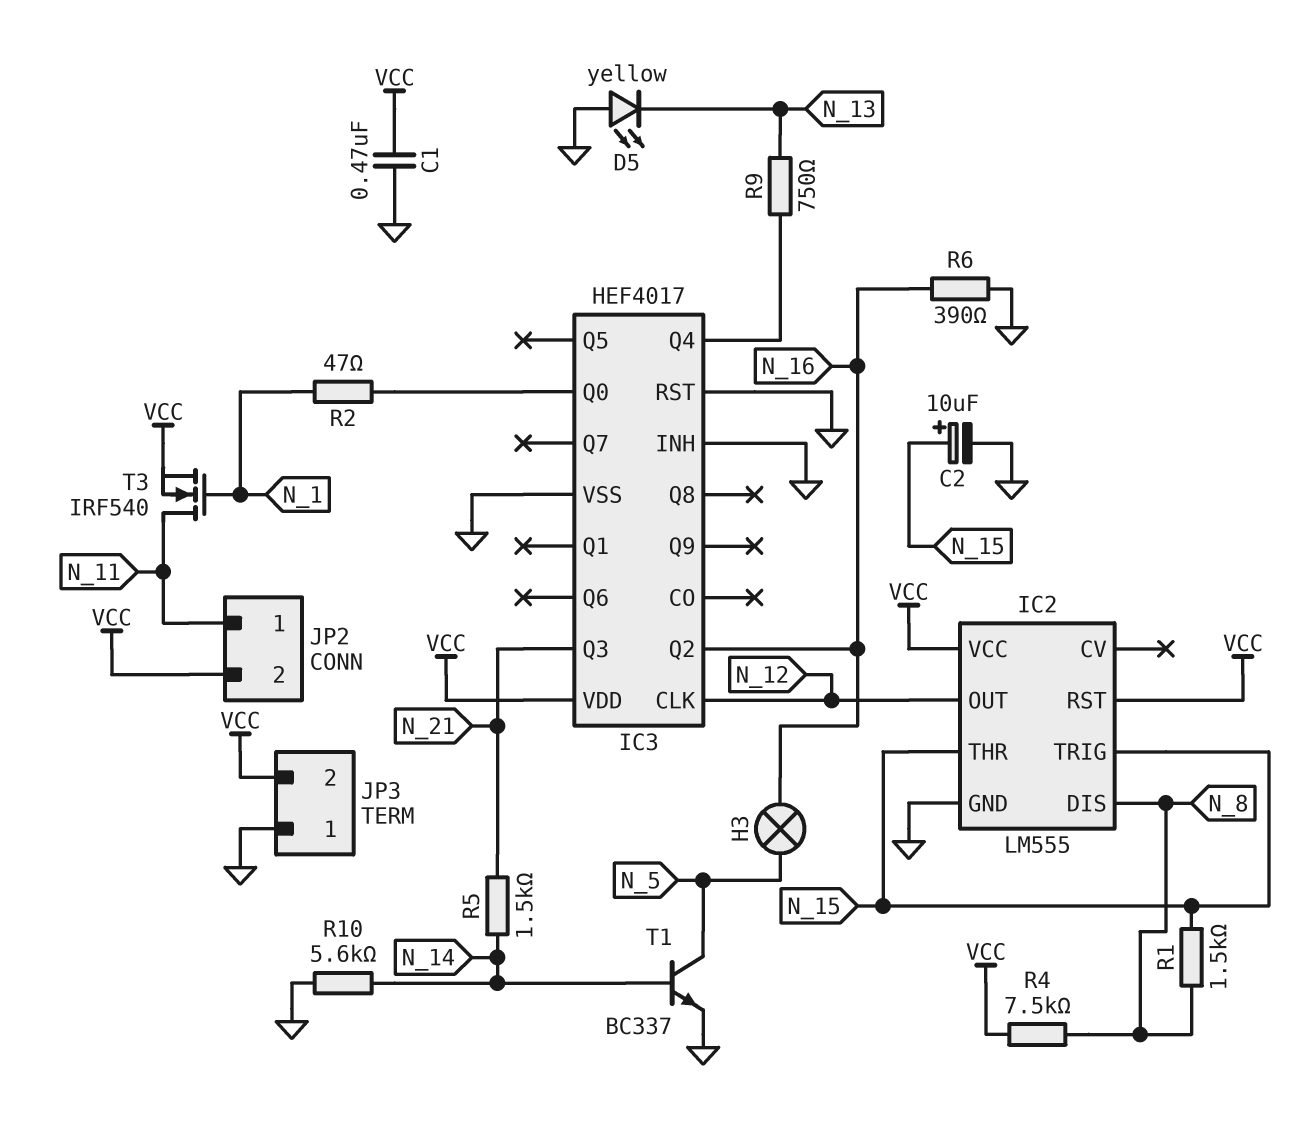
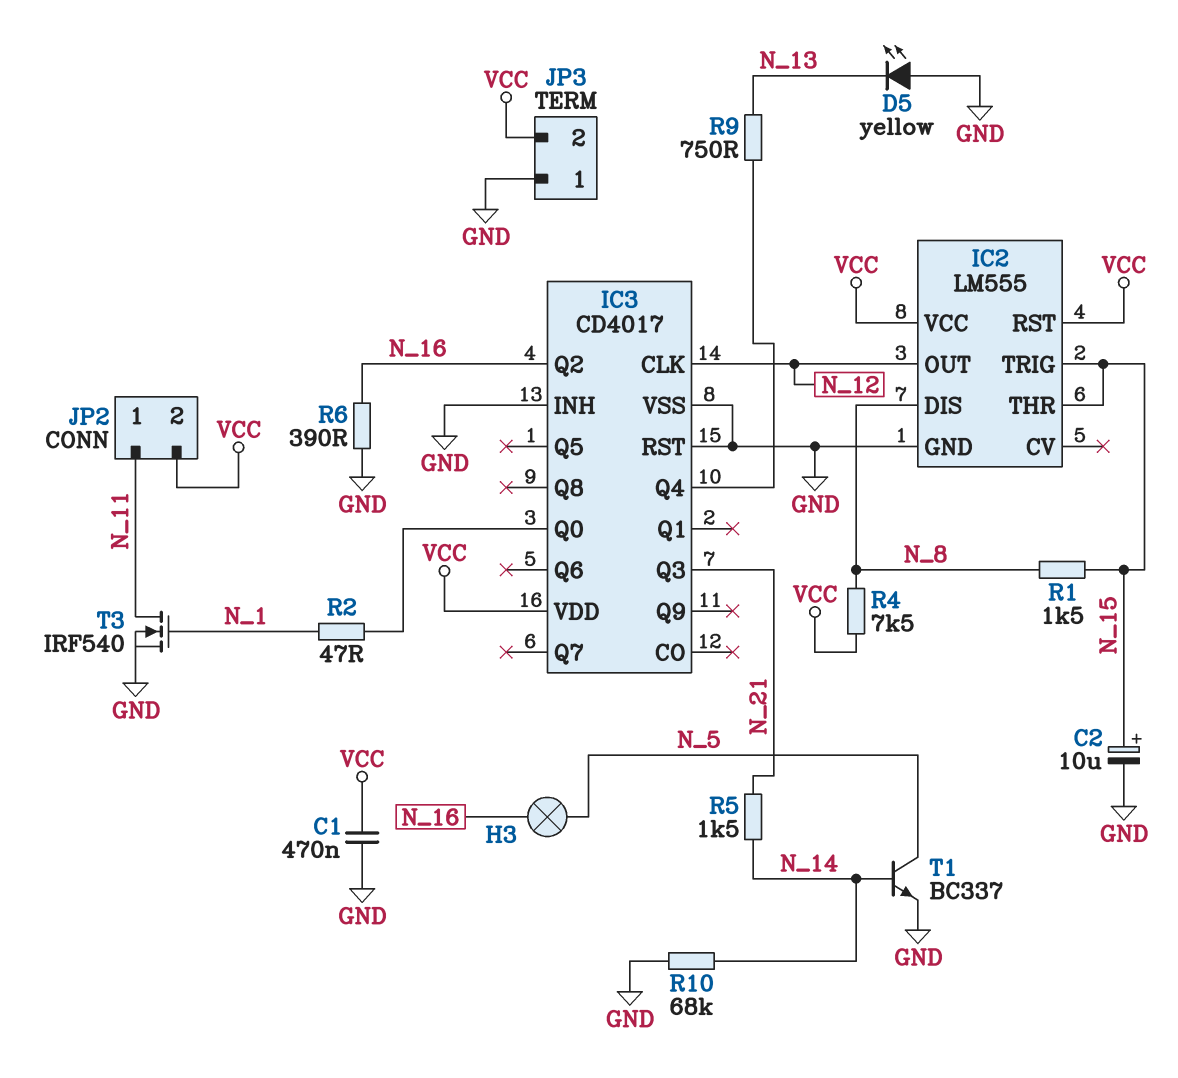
IC3: HEF4017 -> CD4017
R10: 5.6k (GND, N_14) -> 68k (GND, N_14)
T3: NMOS IRF540 (G N_1, D N_11, S VCC) -> NMOS IRF540 (G N_1, D N_11, S GND)

